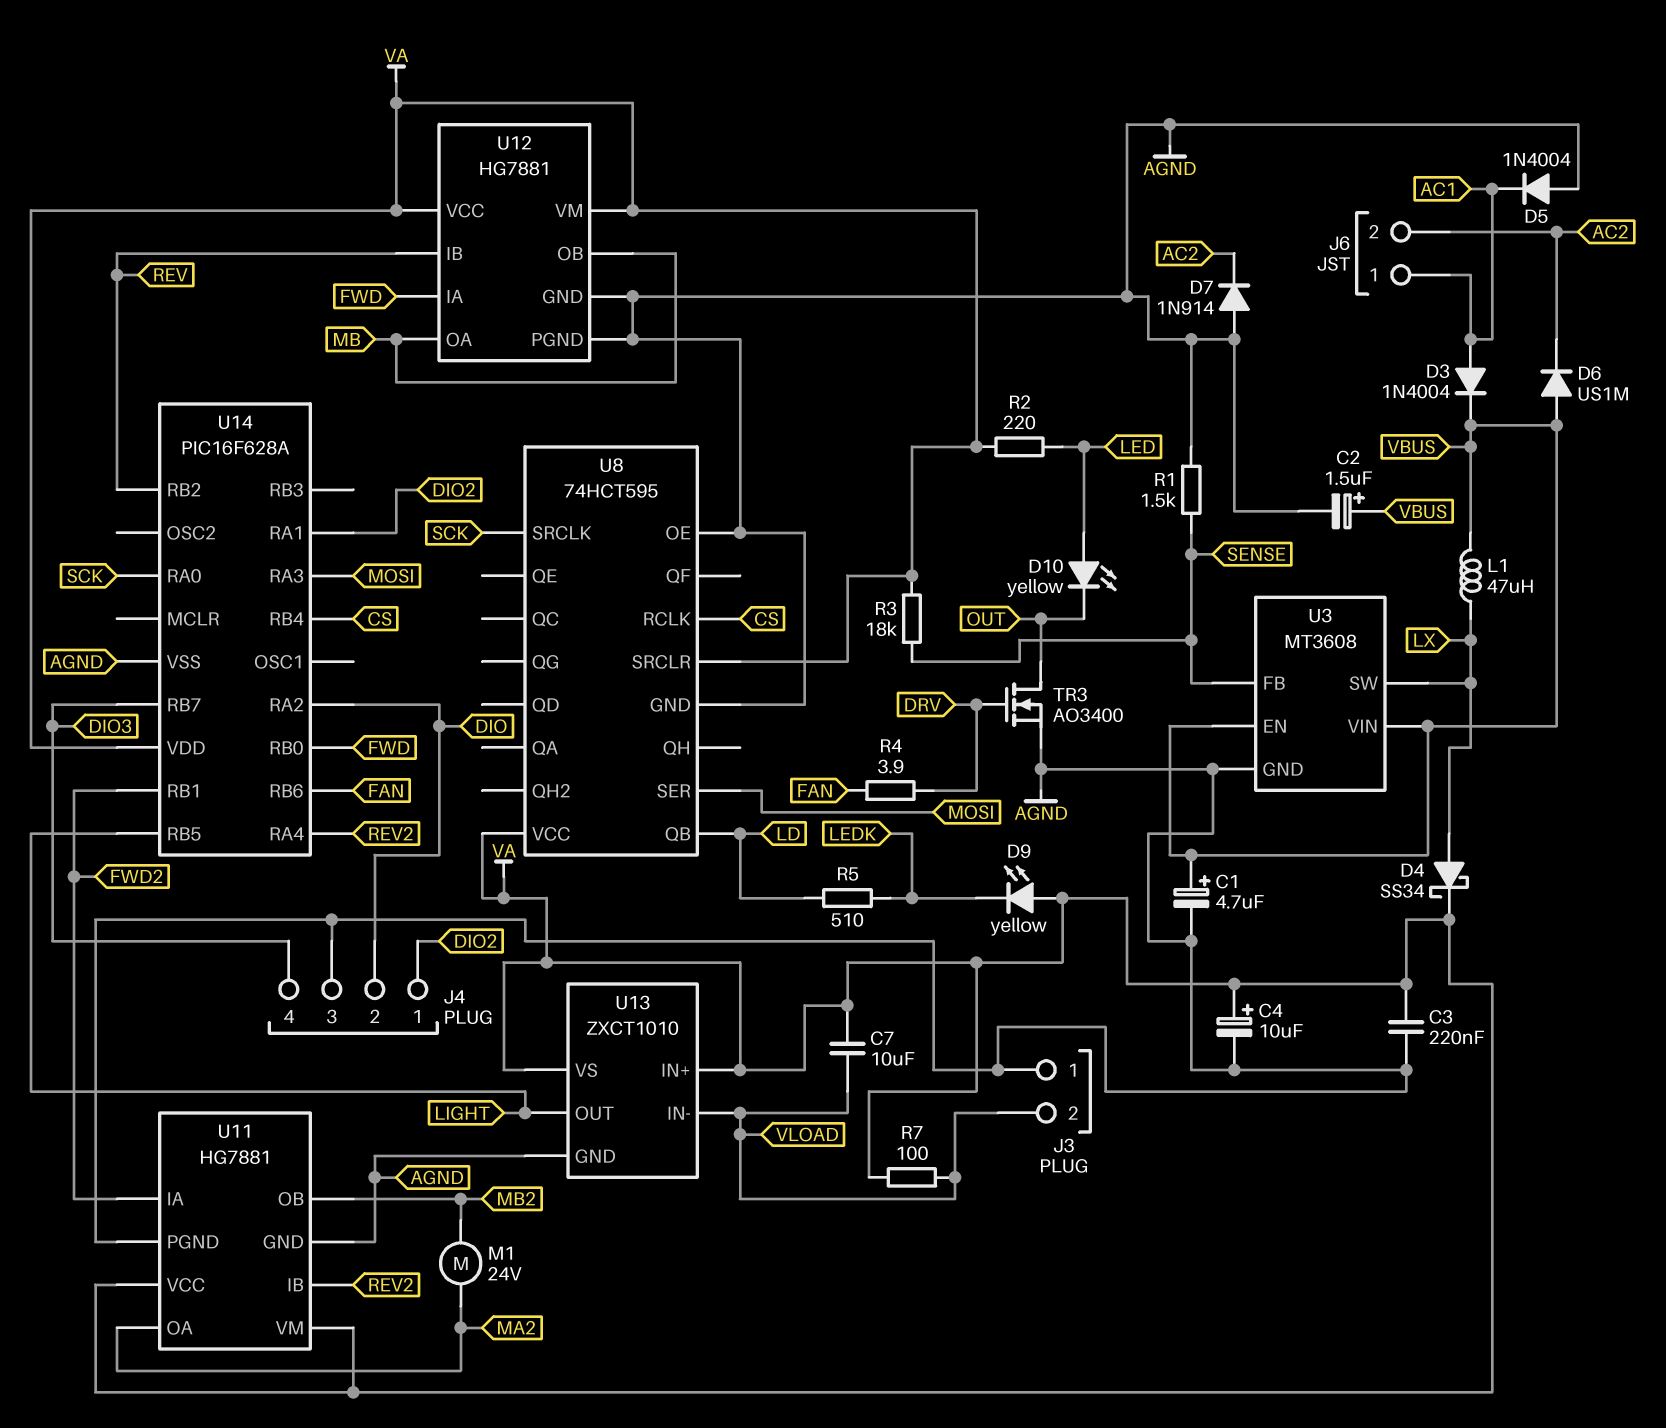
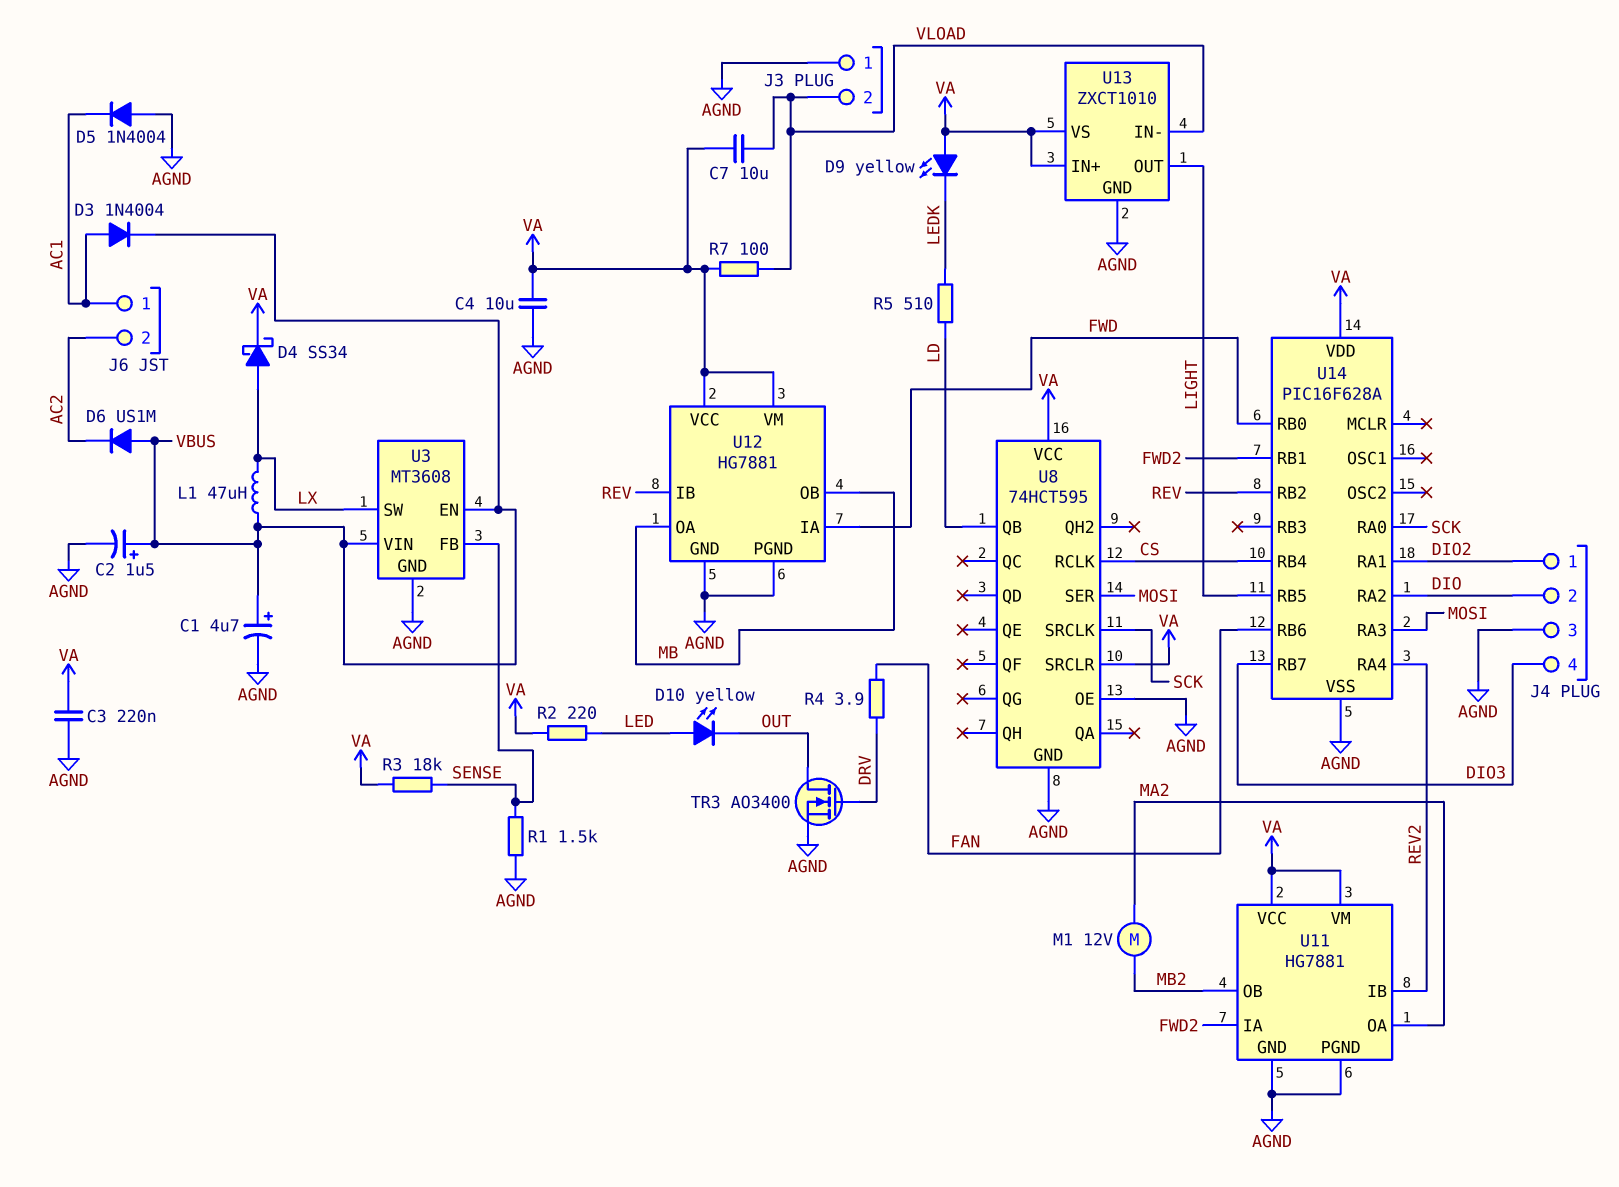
C4: 10uF (plus VA, minus AGND) -> 10uF (AGND, VA)
D7: diode 1N914 (A AGND, K AC2) -> none
M1: motor 24V (MA2, MB2) -> motor 12V (MA2, MB2)

